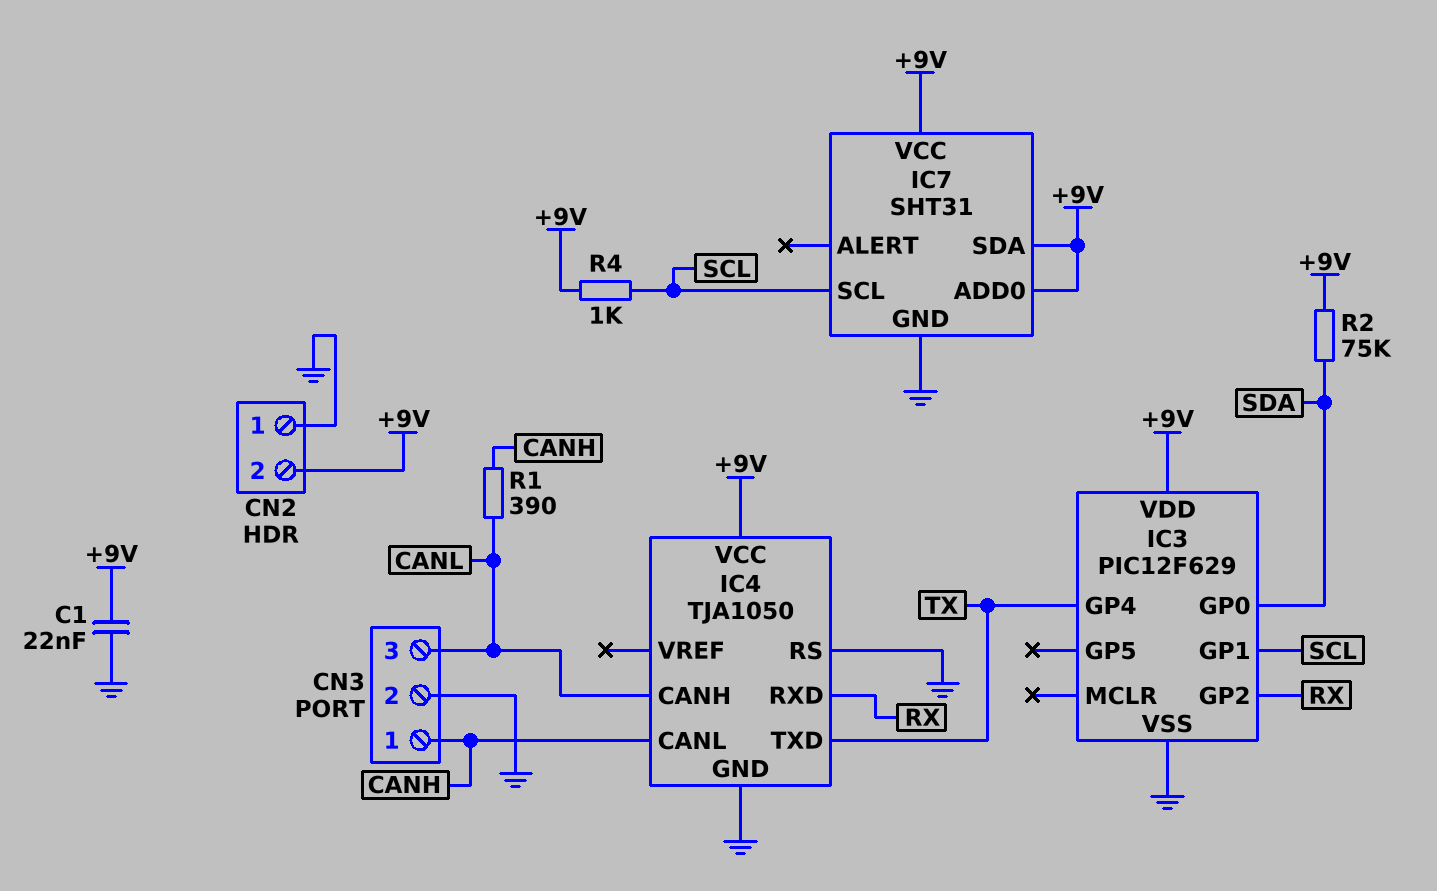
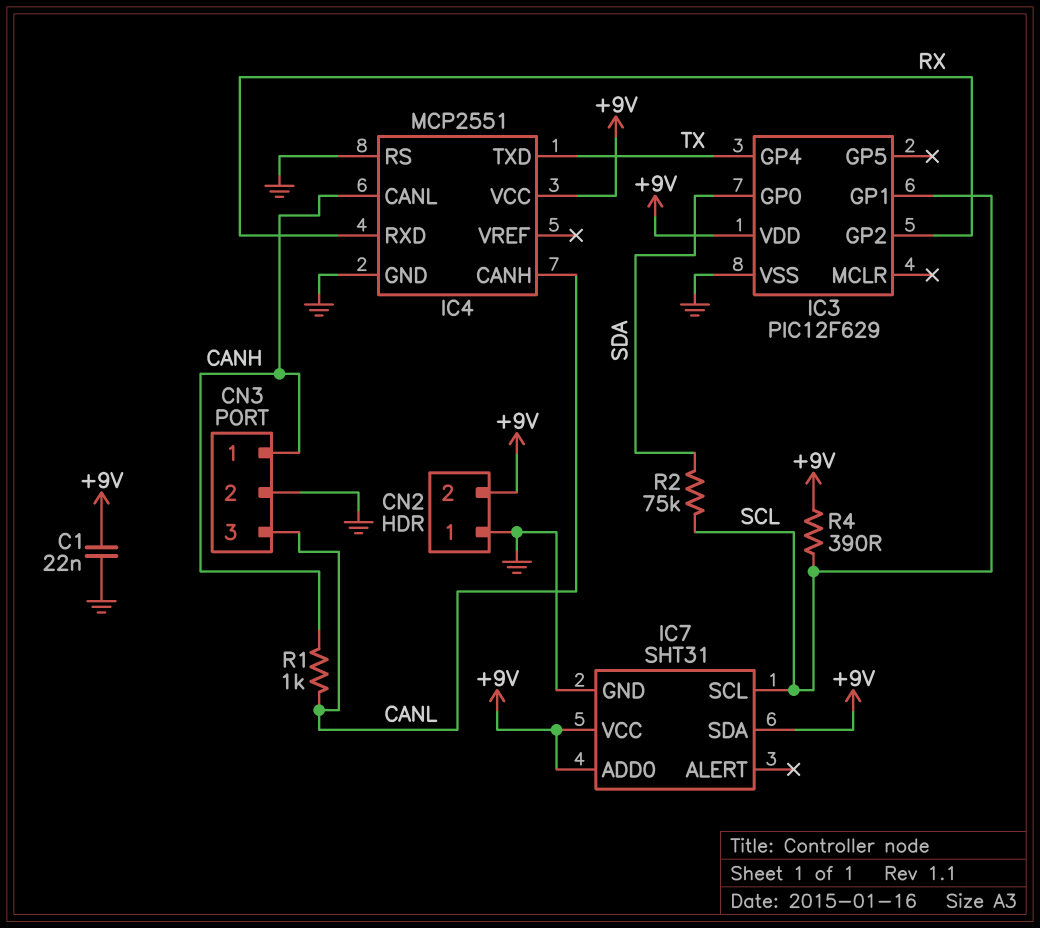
IC4: TJA1050 -> MCP2551
R1: 390 (CANH, CANL) -> 1k (CANH, CANL)
R2: 75k (+9V, SDA) -> 75k (SCL, SDA)
R4: 1k (+9V, SCL) -> 390 (+9V, SCL)

